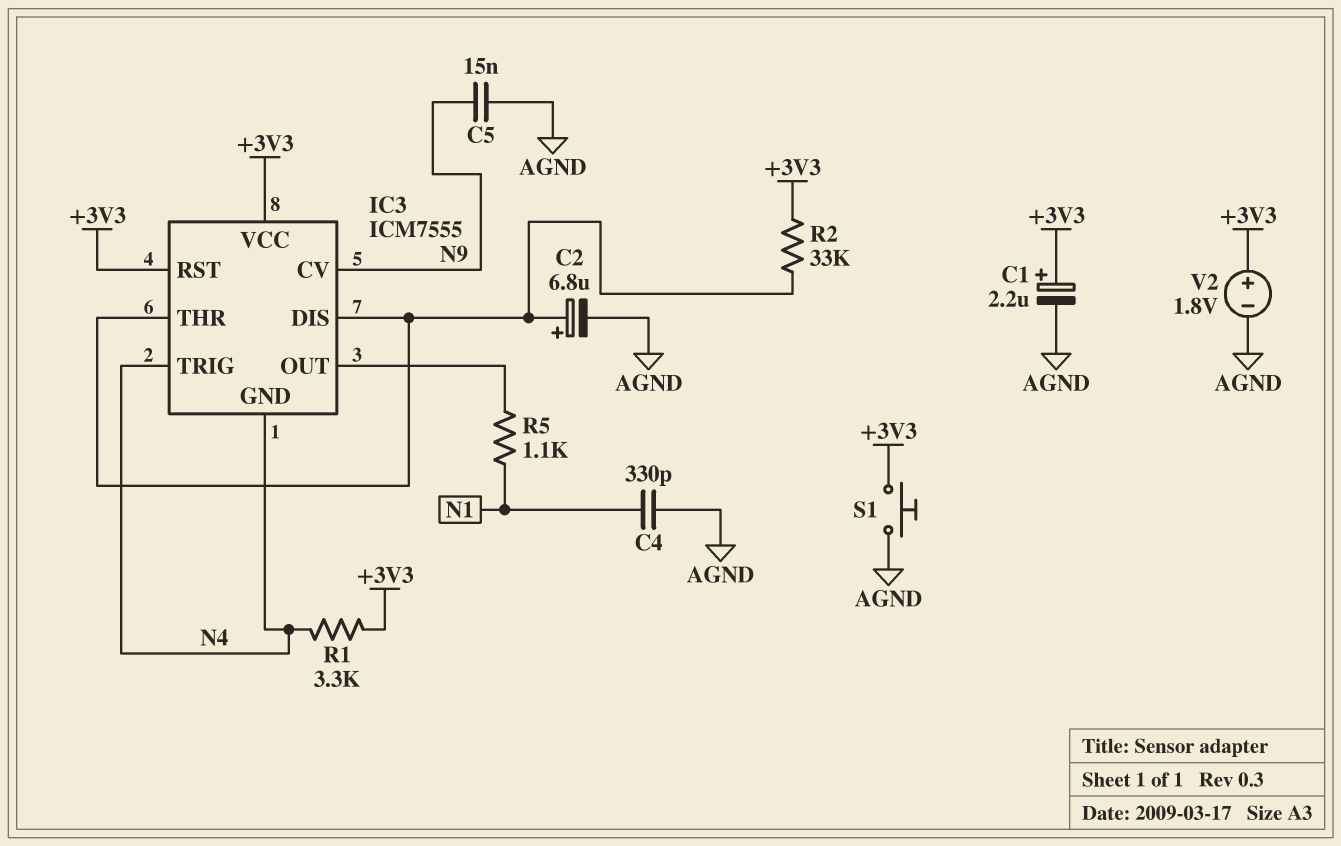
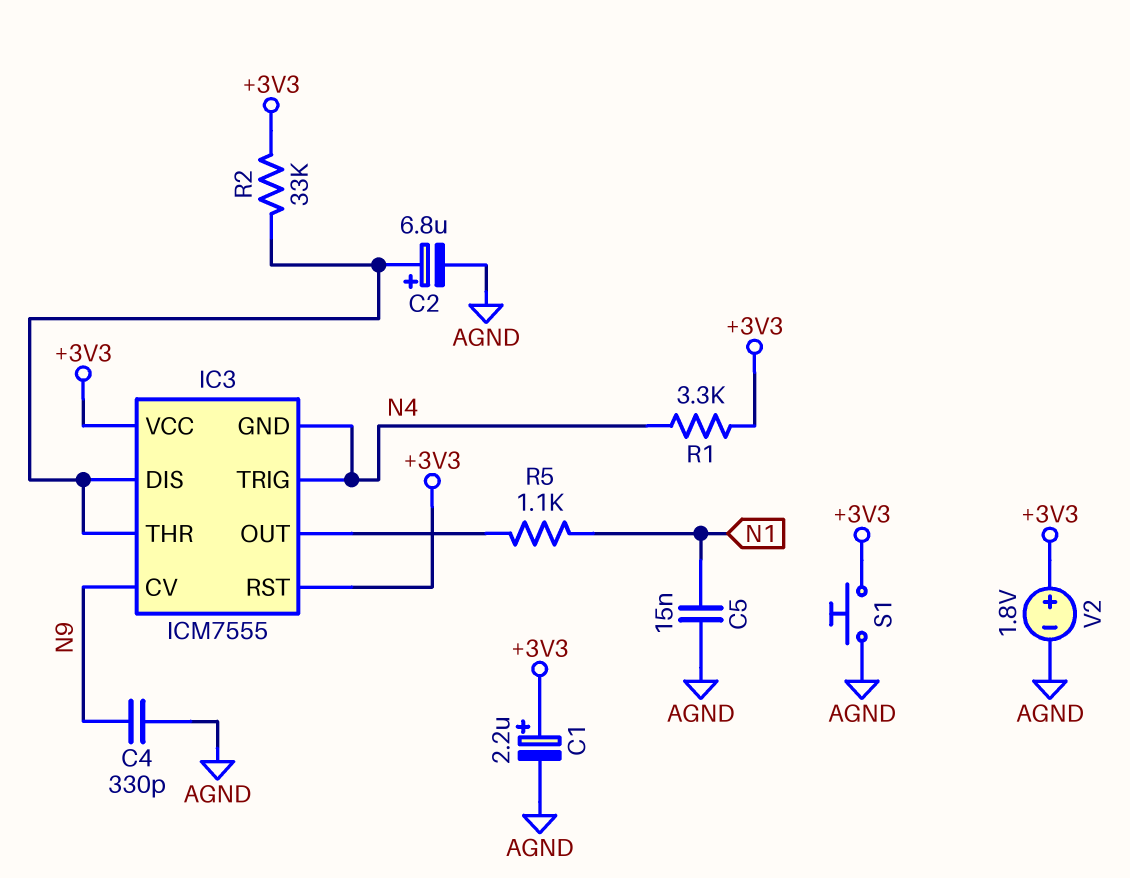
C4: 330pF (AGND, N1) -> 330pF (AGND, N9)
C5: 15nF (AGND, N9) -> 15nF (AGND, N1)

